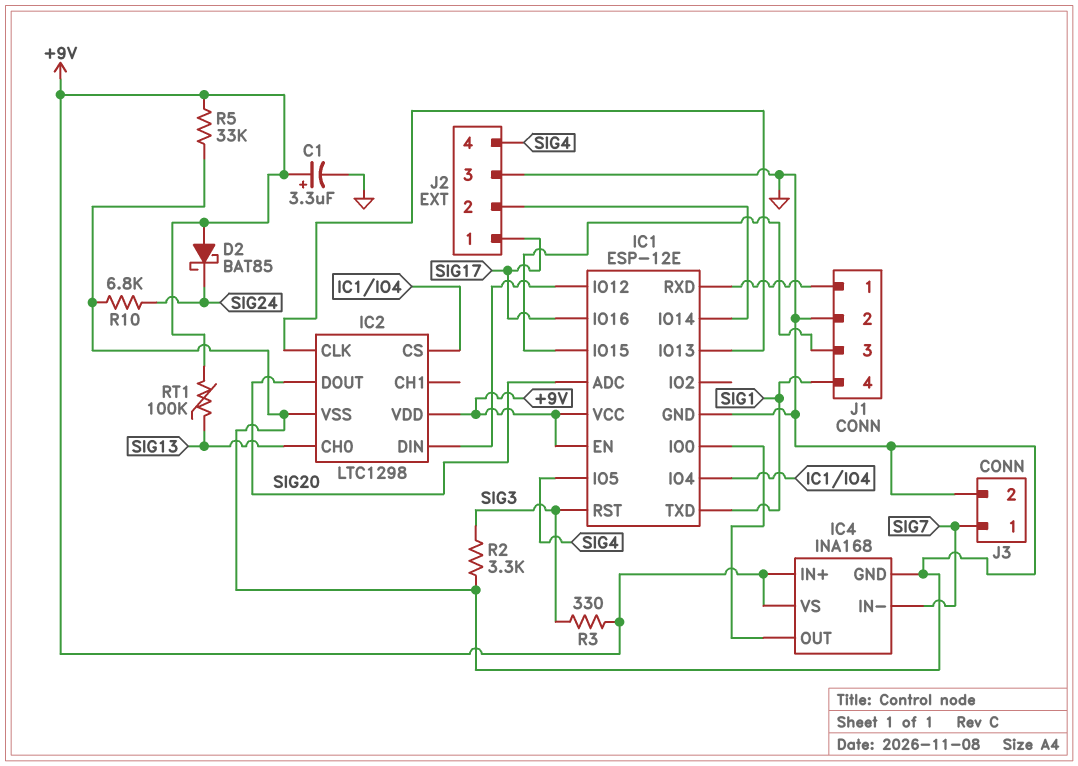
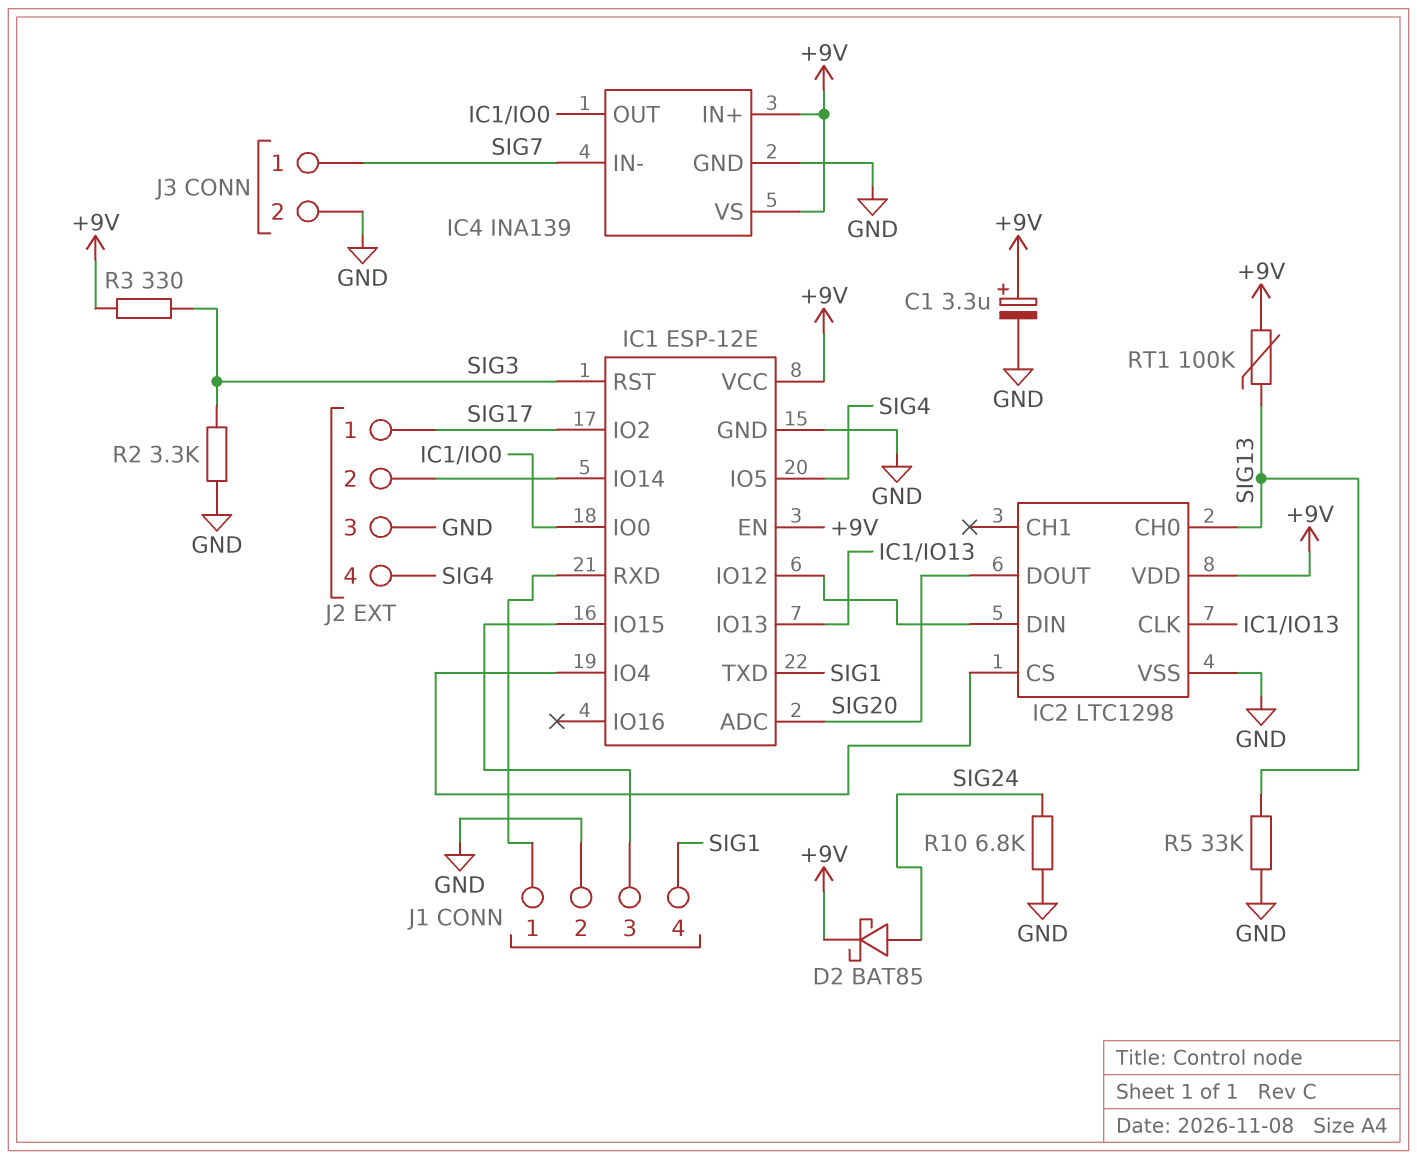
D2: schottky BAT85 (A +9V, K SIG24) -> schottky BAT85 (A SIG24, K +9V)
IC1 pin IO2: none -> SIG17
IC1 pin IO16: SIG17 -> none
IC4: INA168 -> INA139
R5: 33k (+9V, GND) -> 33k (GND, SIG13)

